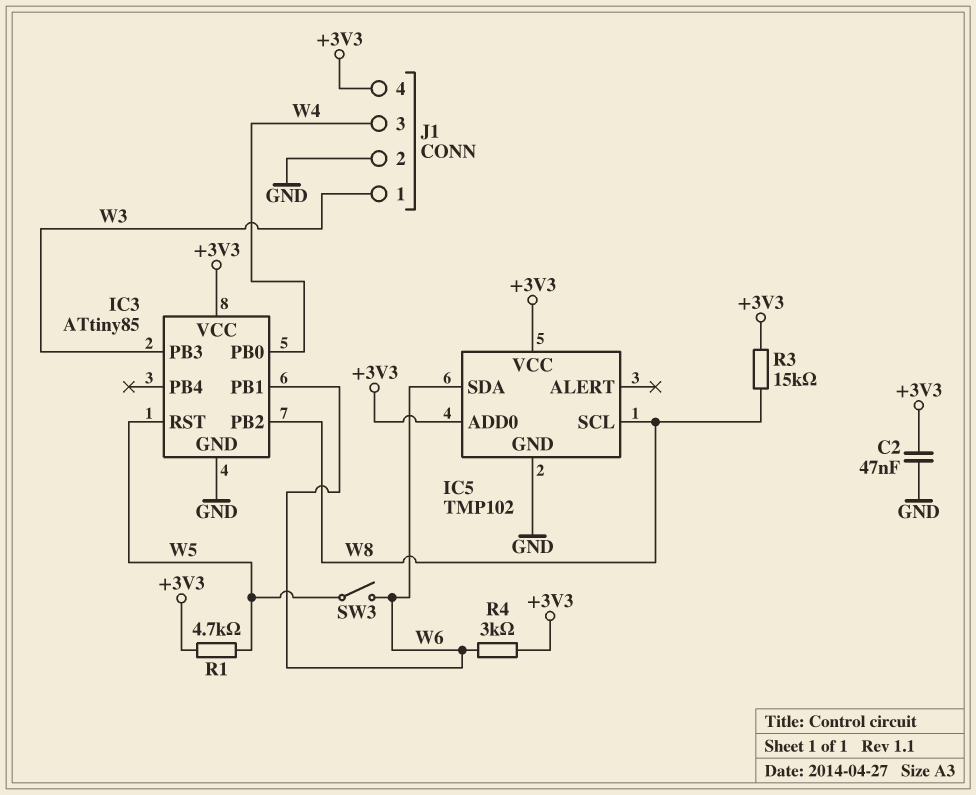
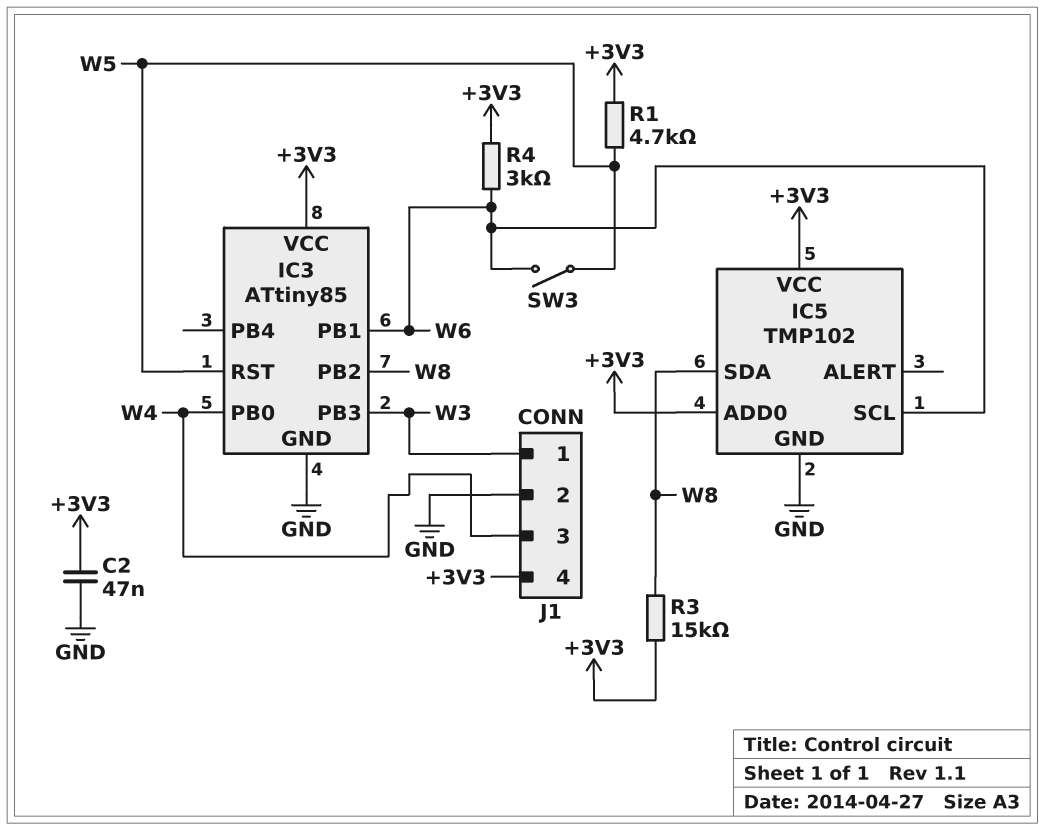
IC5 pin SCL: W8 -> W6
IC5 pin SDA: W6 -> W8

